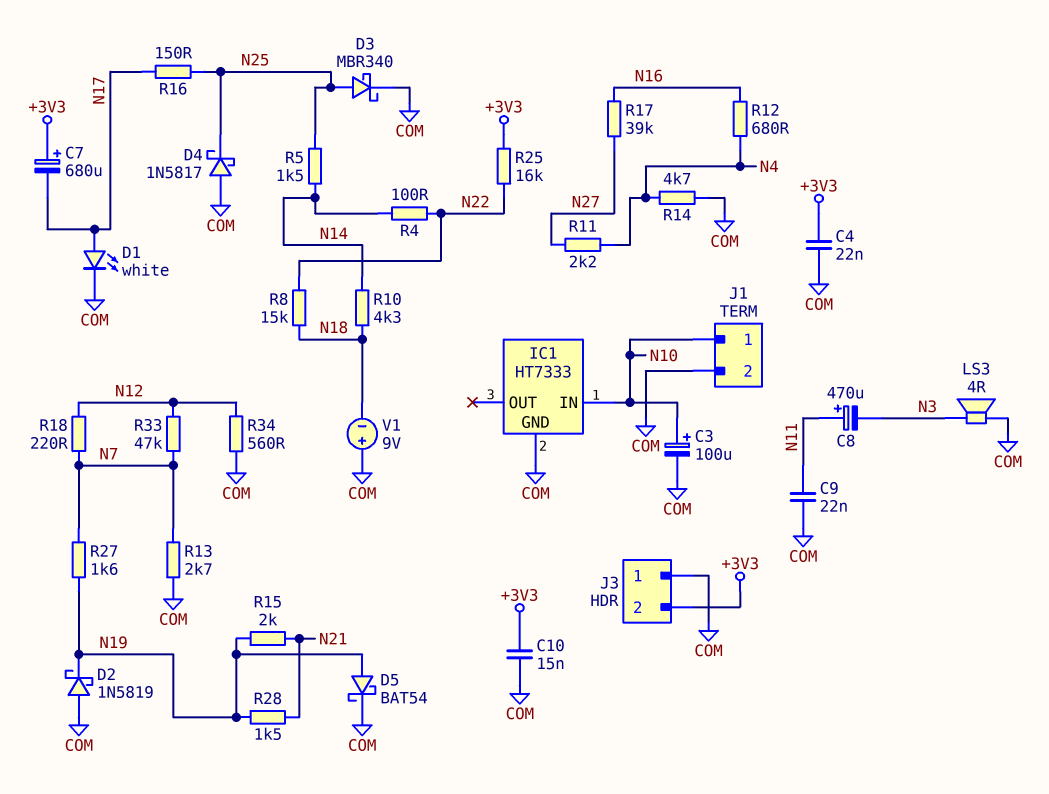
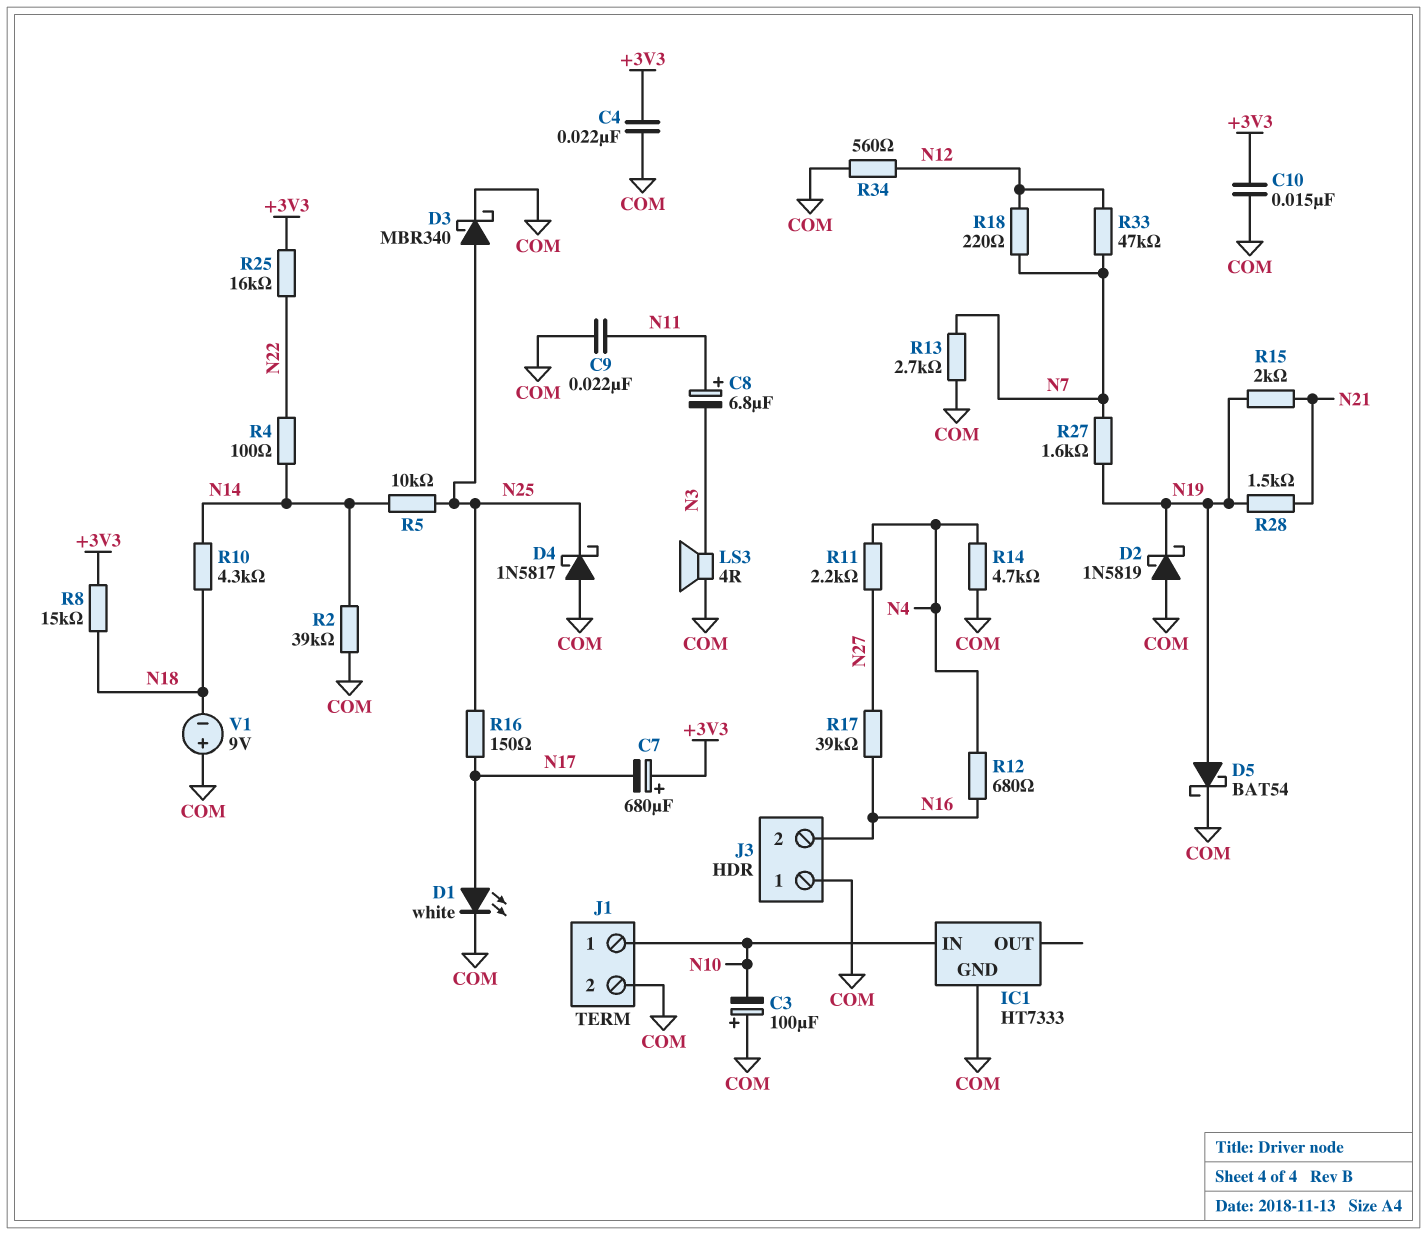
C3: 100uF (plus N10, minus COM) -> 100uF (plus COM, minus N10)
C8: 470uF (plus N11, minus N3) -> 6.8uF (plus N11, minus N3)
J3 pin 2: +3V3 -> N16
R2: none -> 39k (COM, N14)
R5: 1.5k (N14, N25) -> 10k (N14, N25)
R8: 15k (N18, N22) -> 15k (+3V3, N18)

